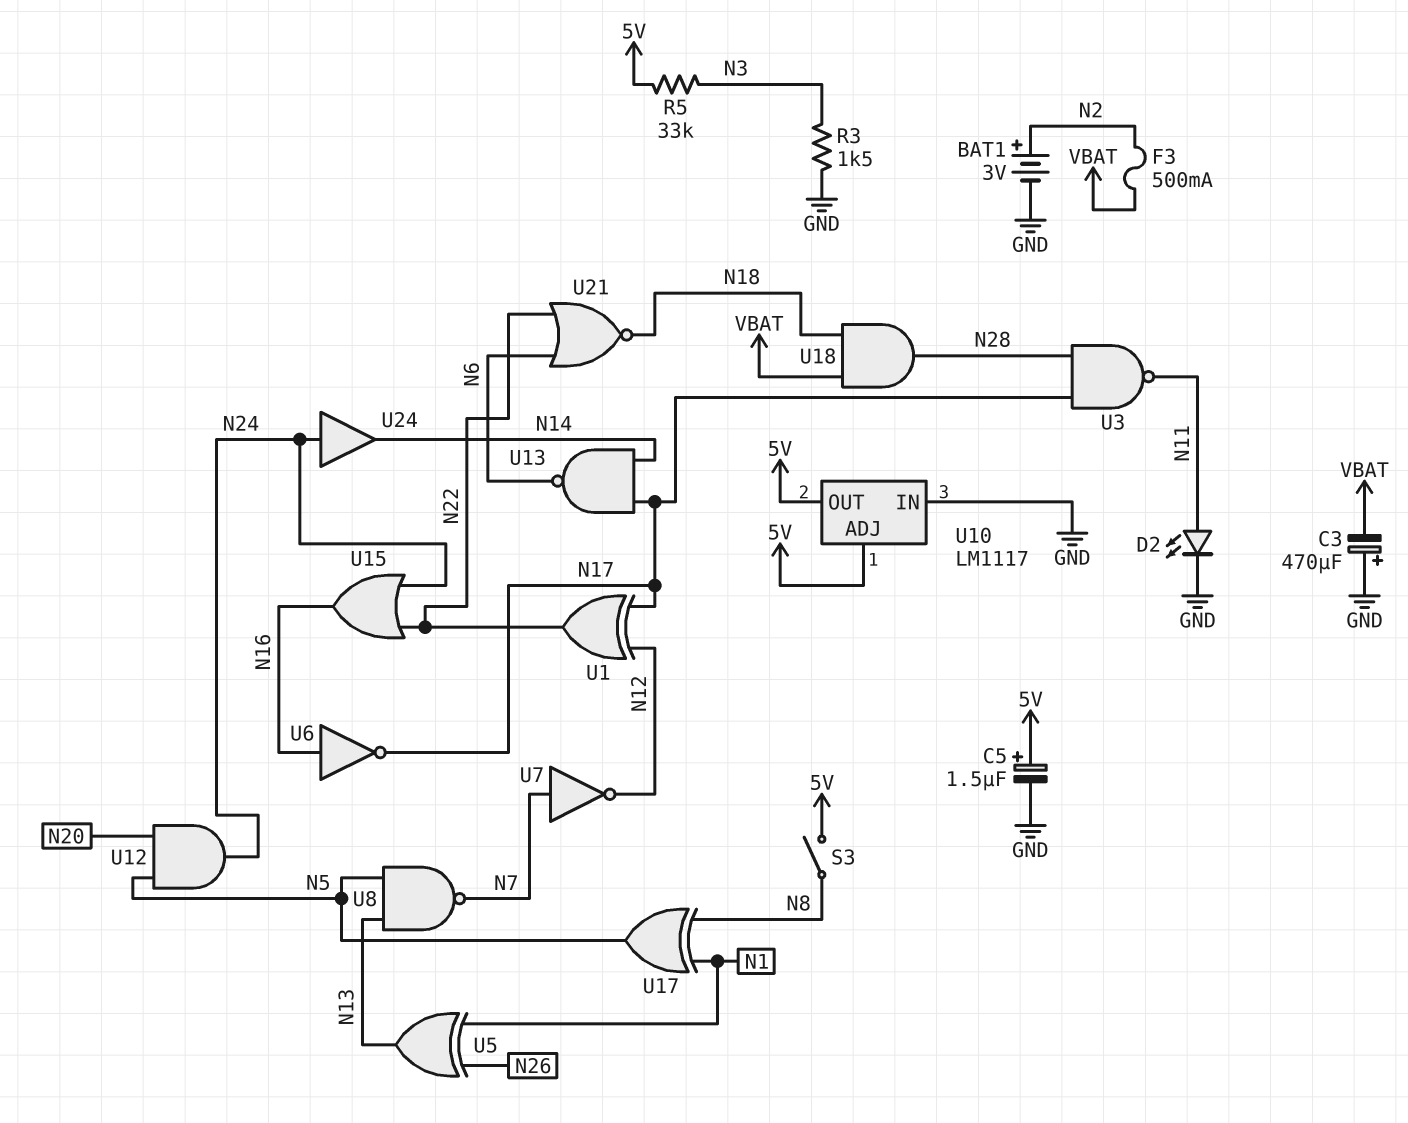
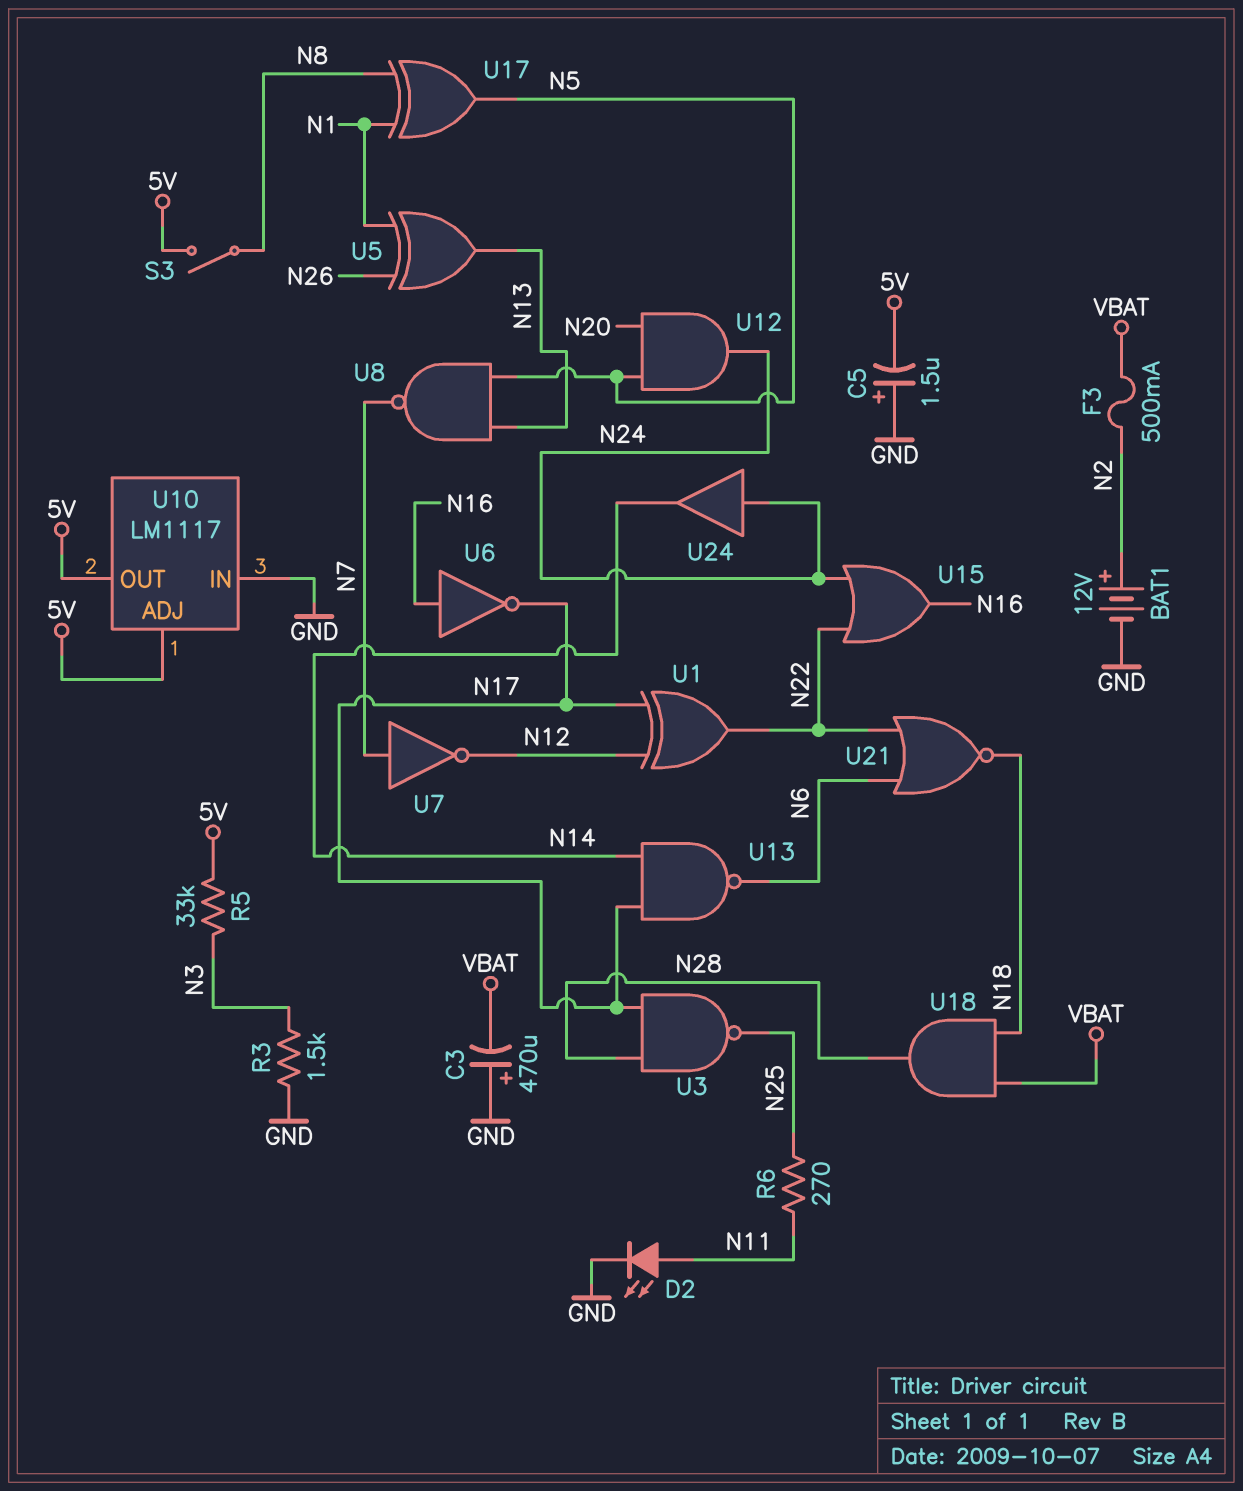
BAT1: 3V (plus N2, minus GND) -> 12V (plus N2, minus GND)
C5: 1.5uF (plus 5V, minus GND) -> 1.5uF (plus GND, minus 5V)
R6: none -> 270 (N11, N25)
U3: NAND (in N17, in N28, out N11) -> NAND (in N17, in N28, out N25)

